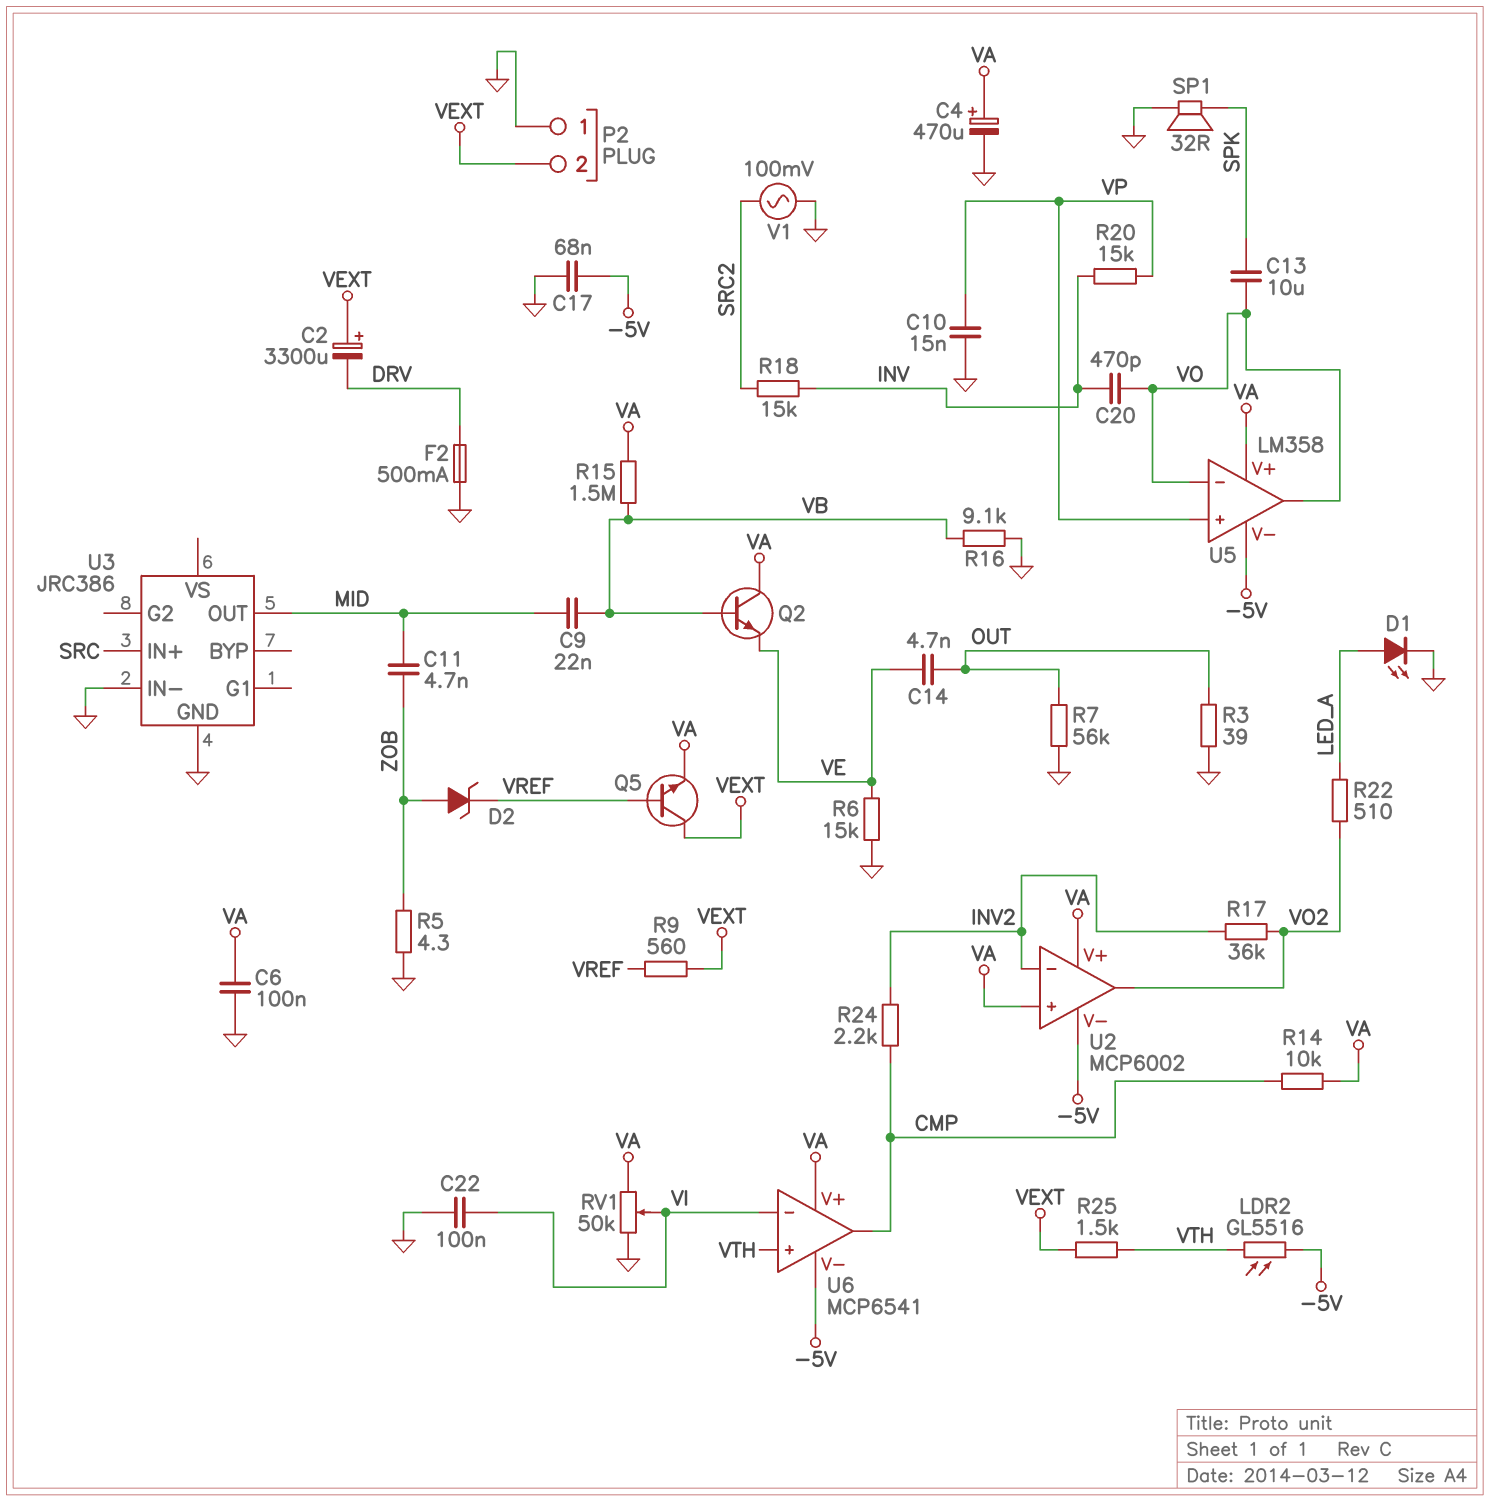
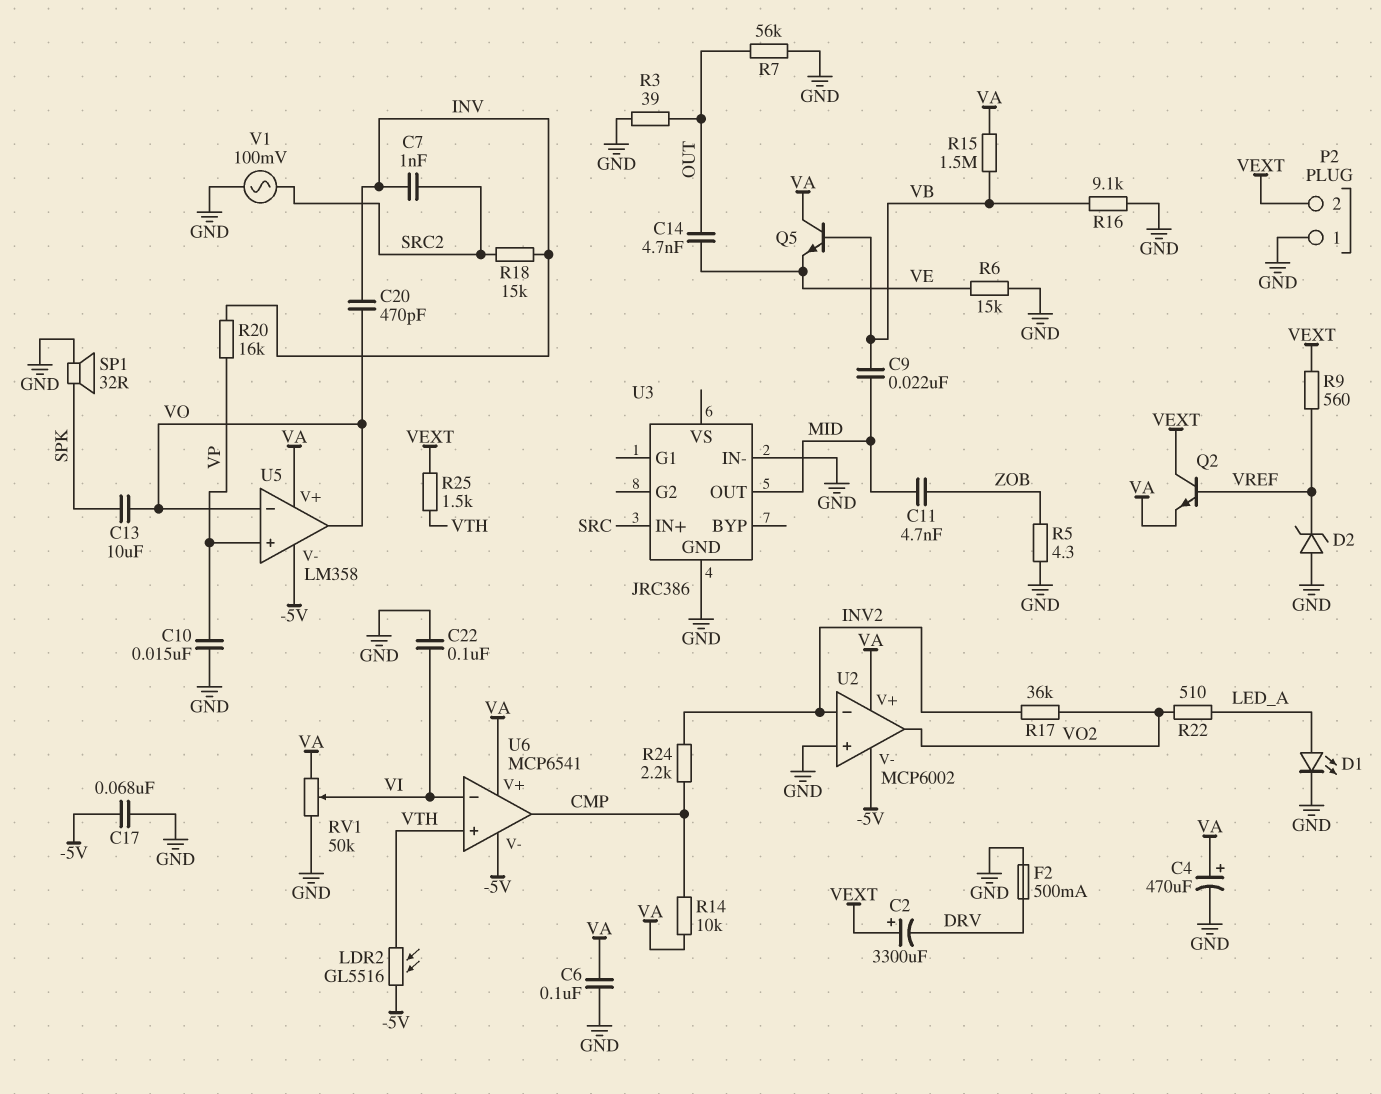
C7: none -> 1nF (INV, SRC2)
D2: zener (A ZOB, K VREF) -> zener (A GND, K VREF)
Q2: NPN (B VB, C VA, E VE) -> NPN (B VREF, C VEXT, E VA)
Q5: NPN (B VREF, C VEXT, E VA) -> NPN (B VB, C VA, E VE)
R20: 15k (INV, VP) -> 16k (INV, VP)
U2 pin in+: VA -> GND

